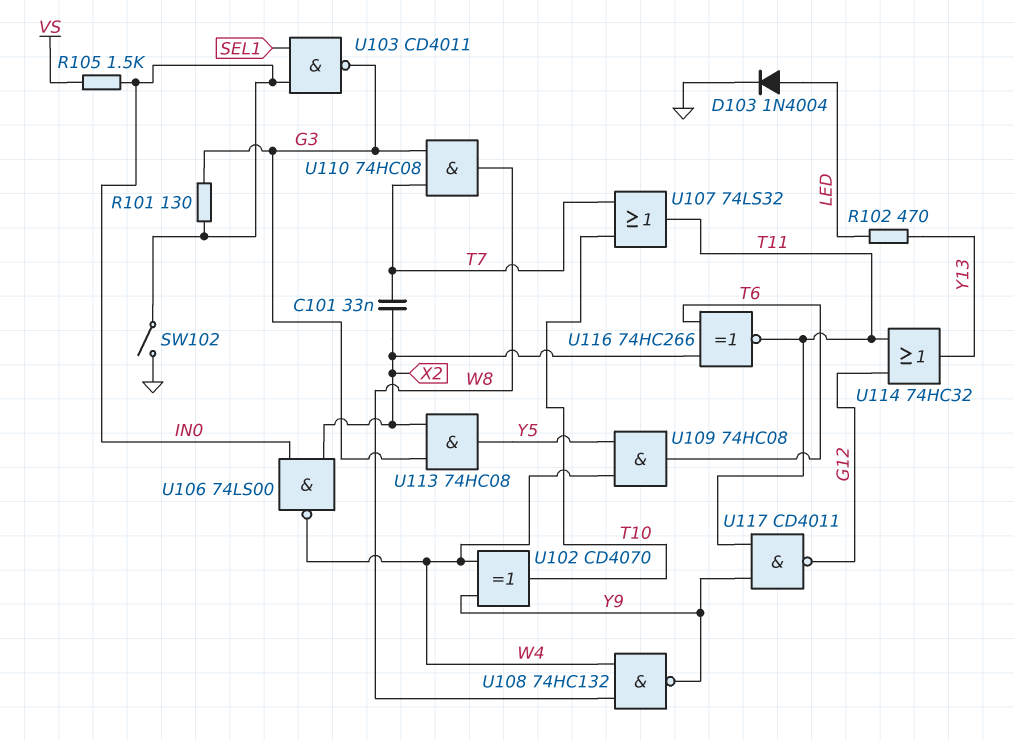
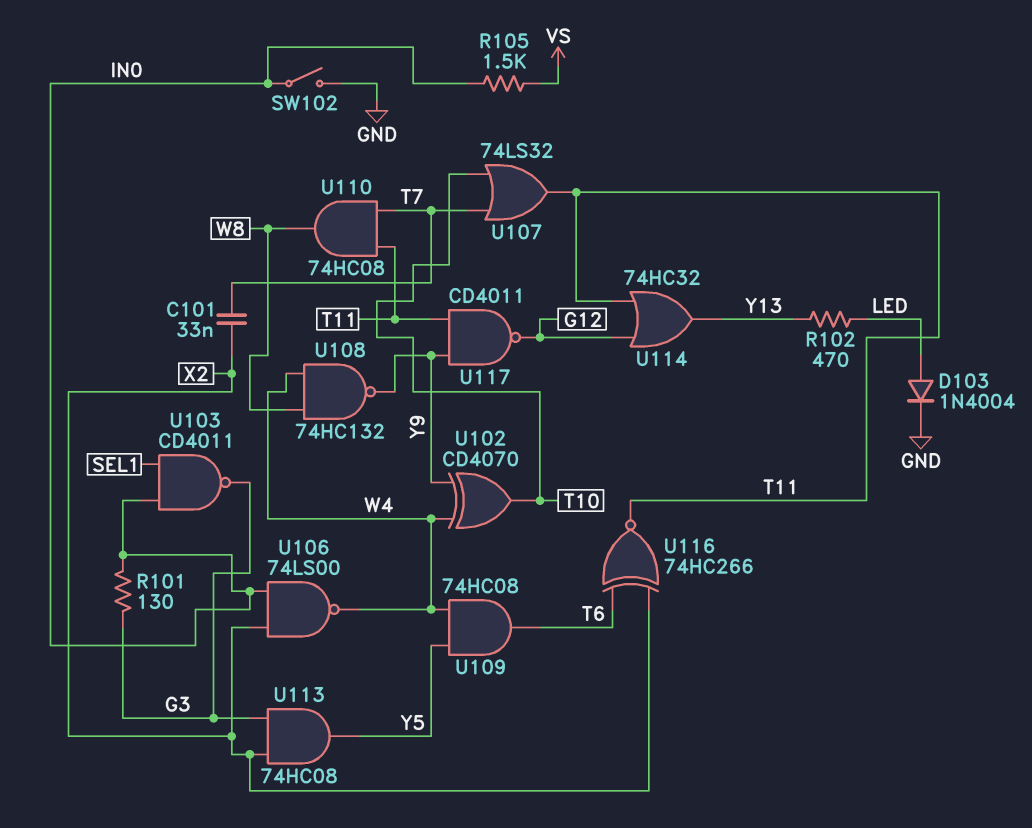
U110: AND 74HC08 (in G3, in T7, out W8) -> AND 74HC08 (in T7, in T11, out W8)

